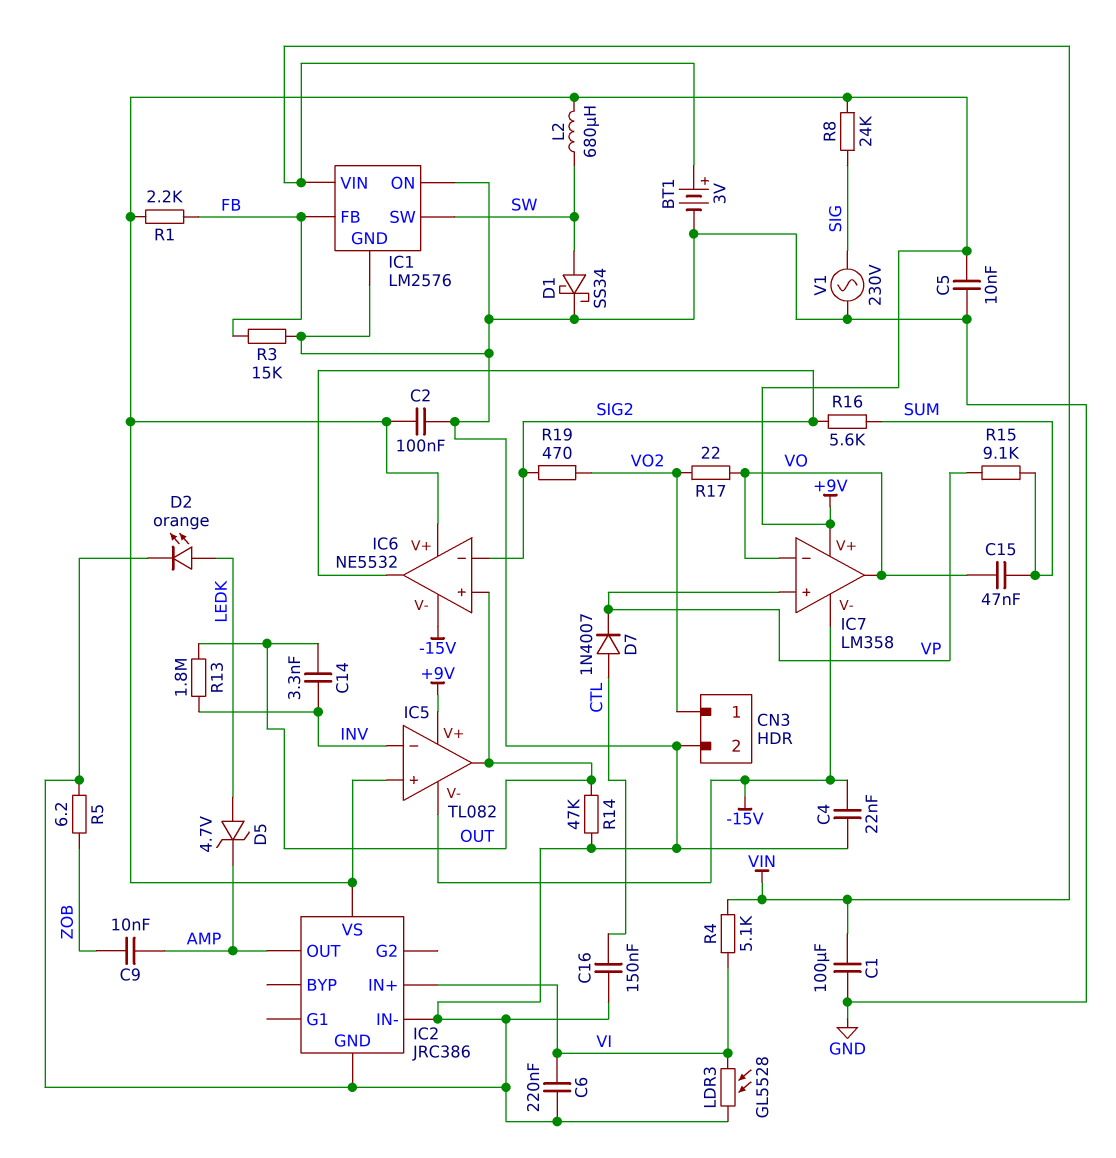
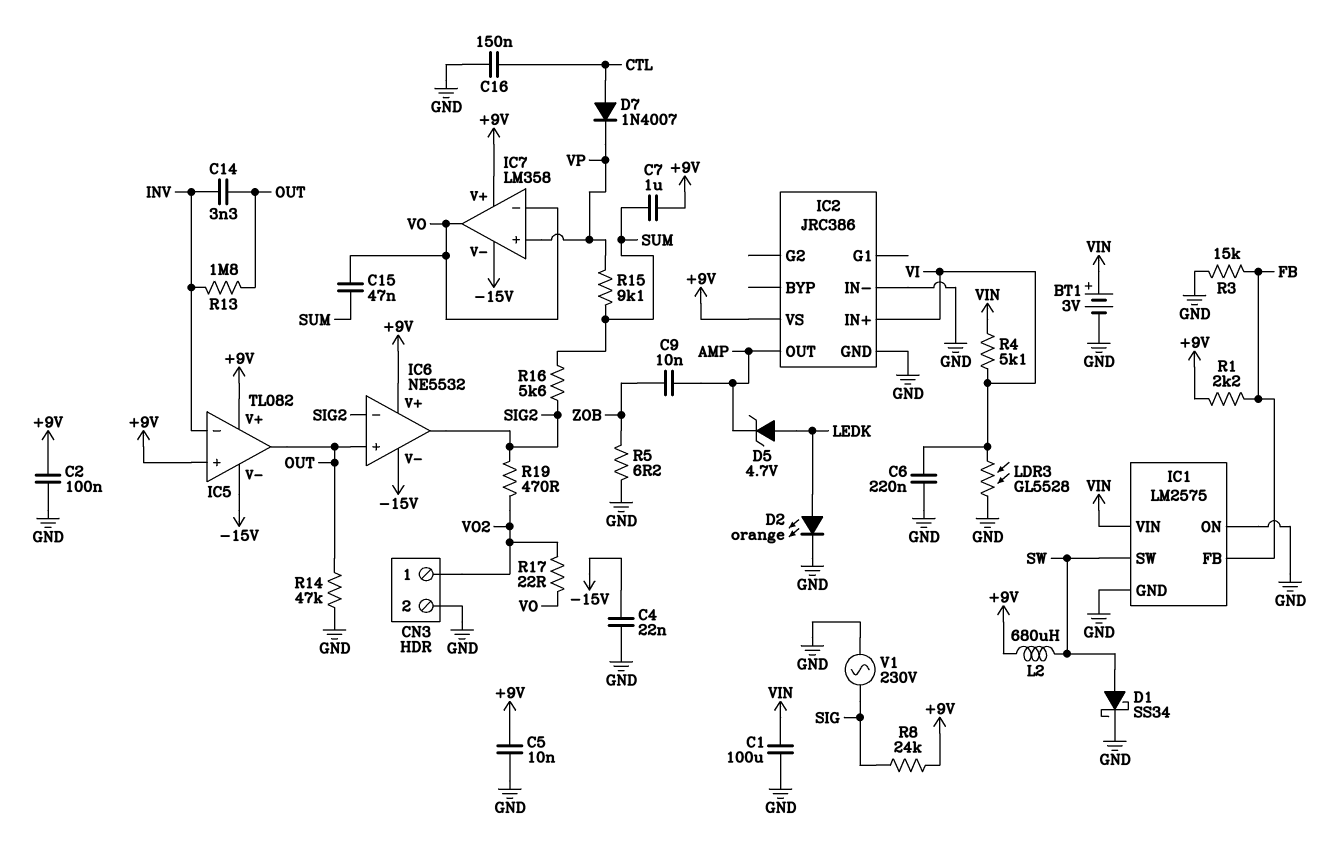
C7: none -> 1uF (+9V, SUM)
IC1: LM2576 -> LM2575

